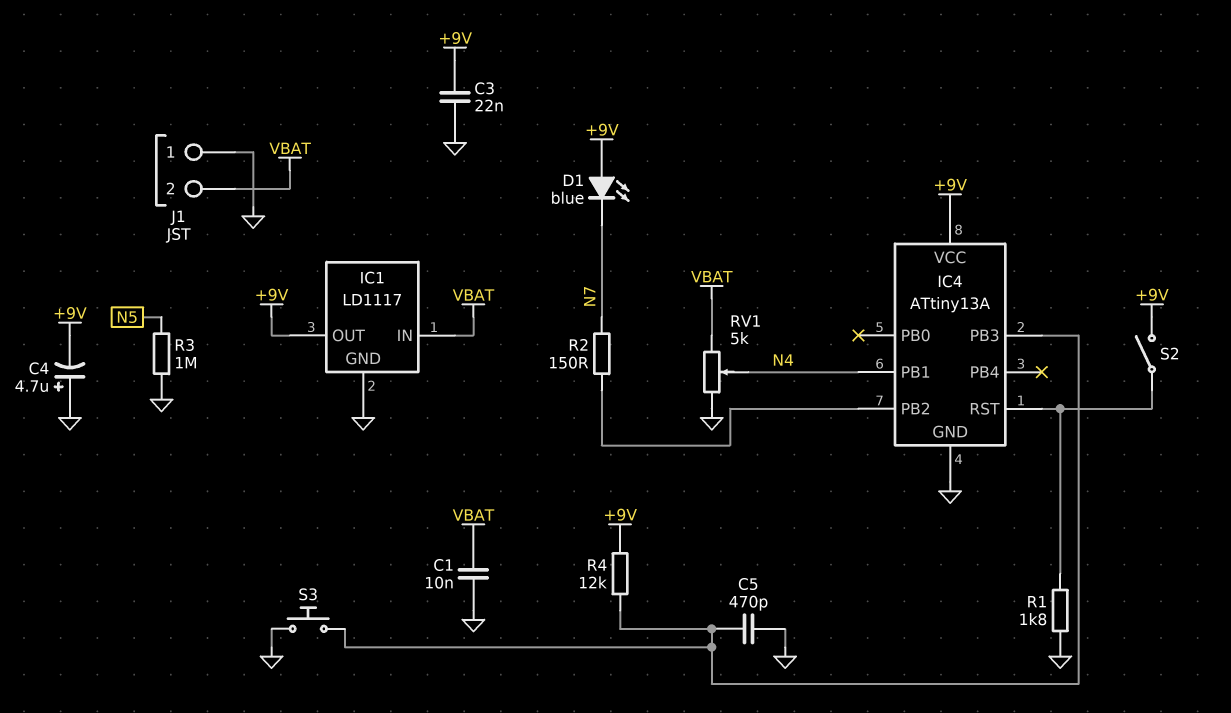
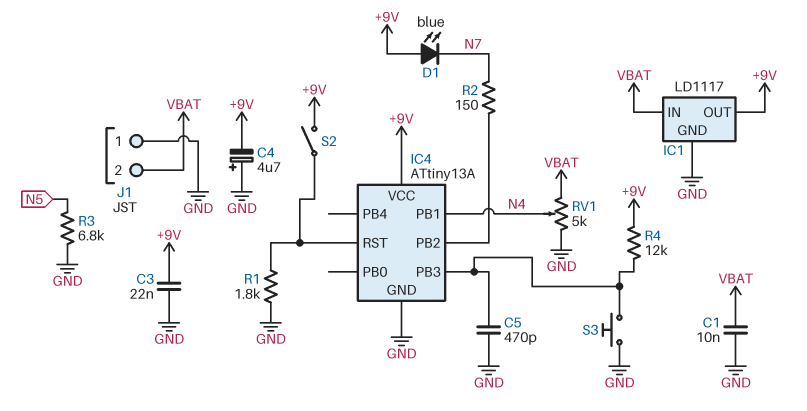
R3: 1M (GND, N5) -> 6.8k (GND, N5)

